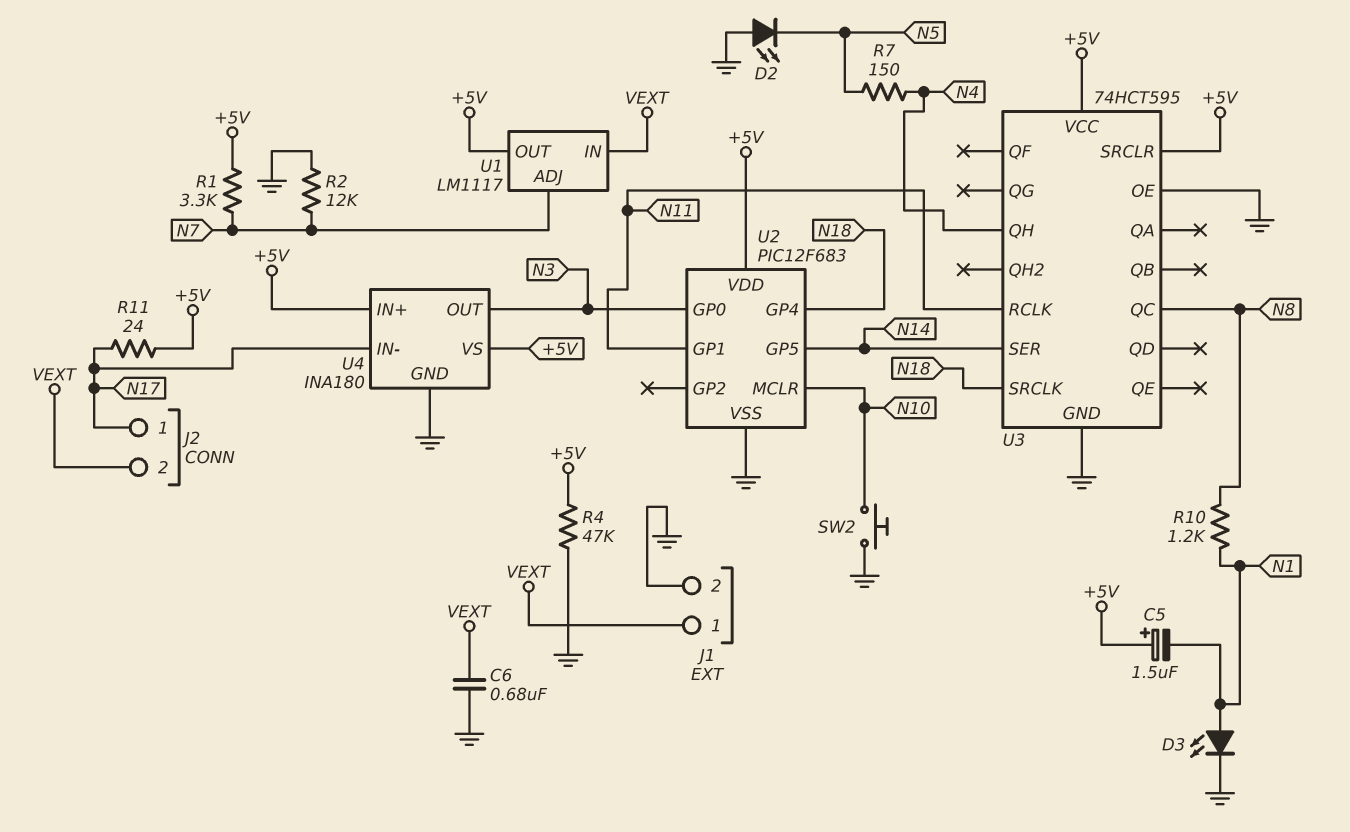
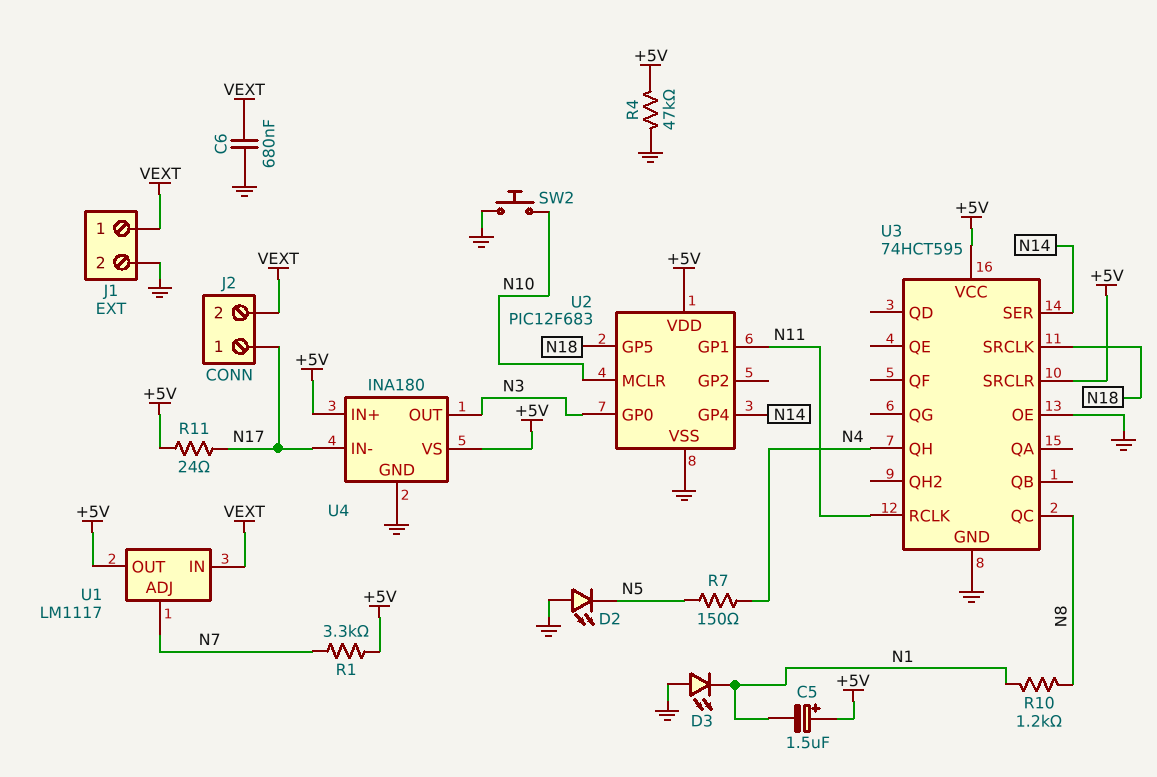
D3: LED (A N1, K GND) -> LED (A GND, K N1)
R2: 12k (GND, N7) -> none
U2 pin GP4: N18 -> N14
U2 pin GP5: N14 -> N18

